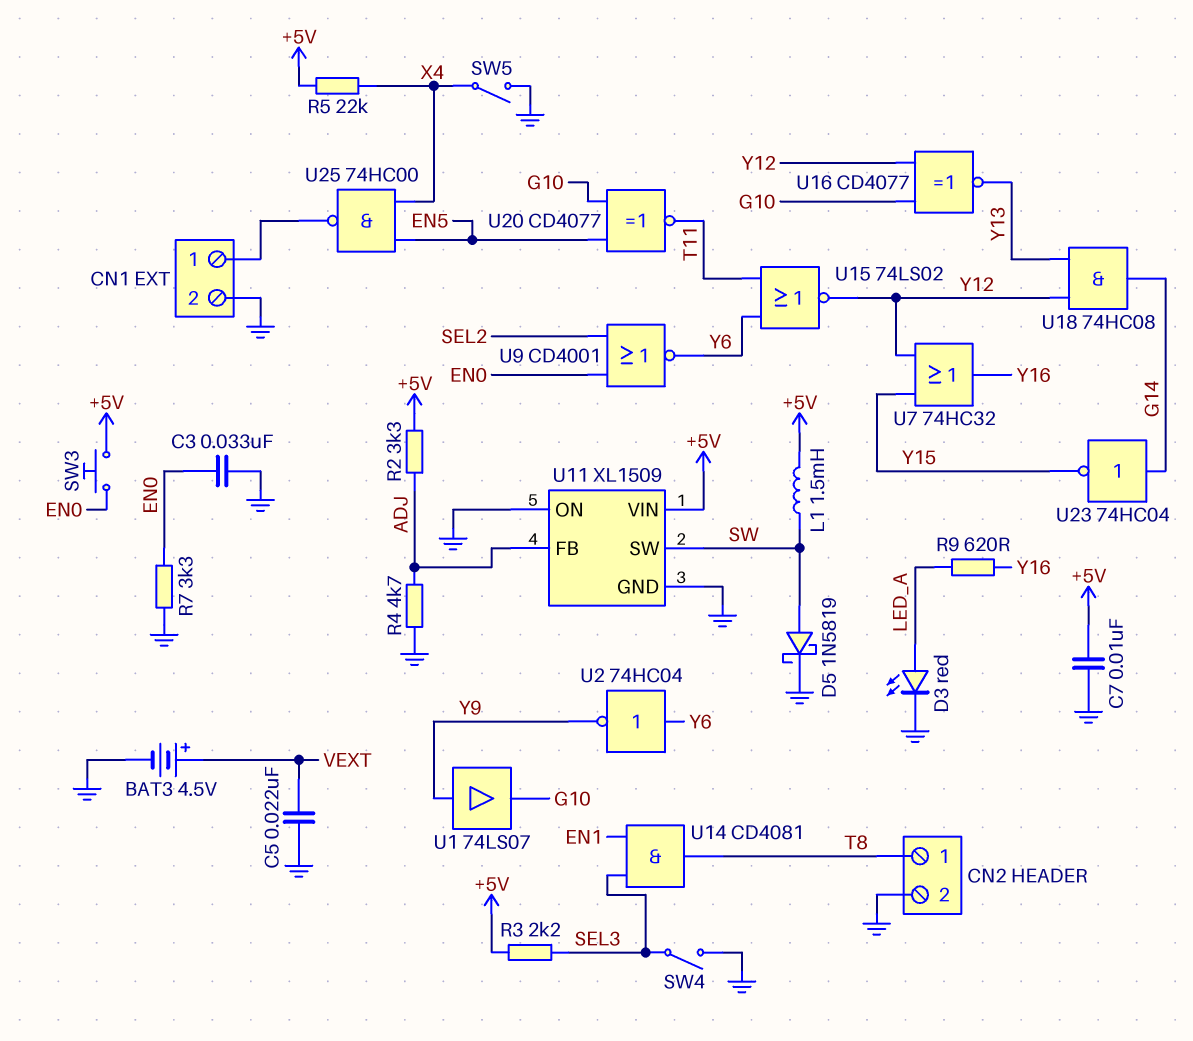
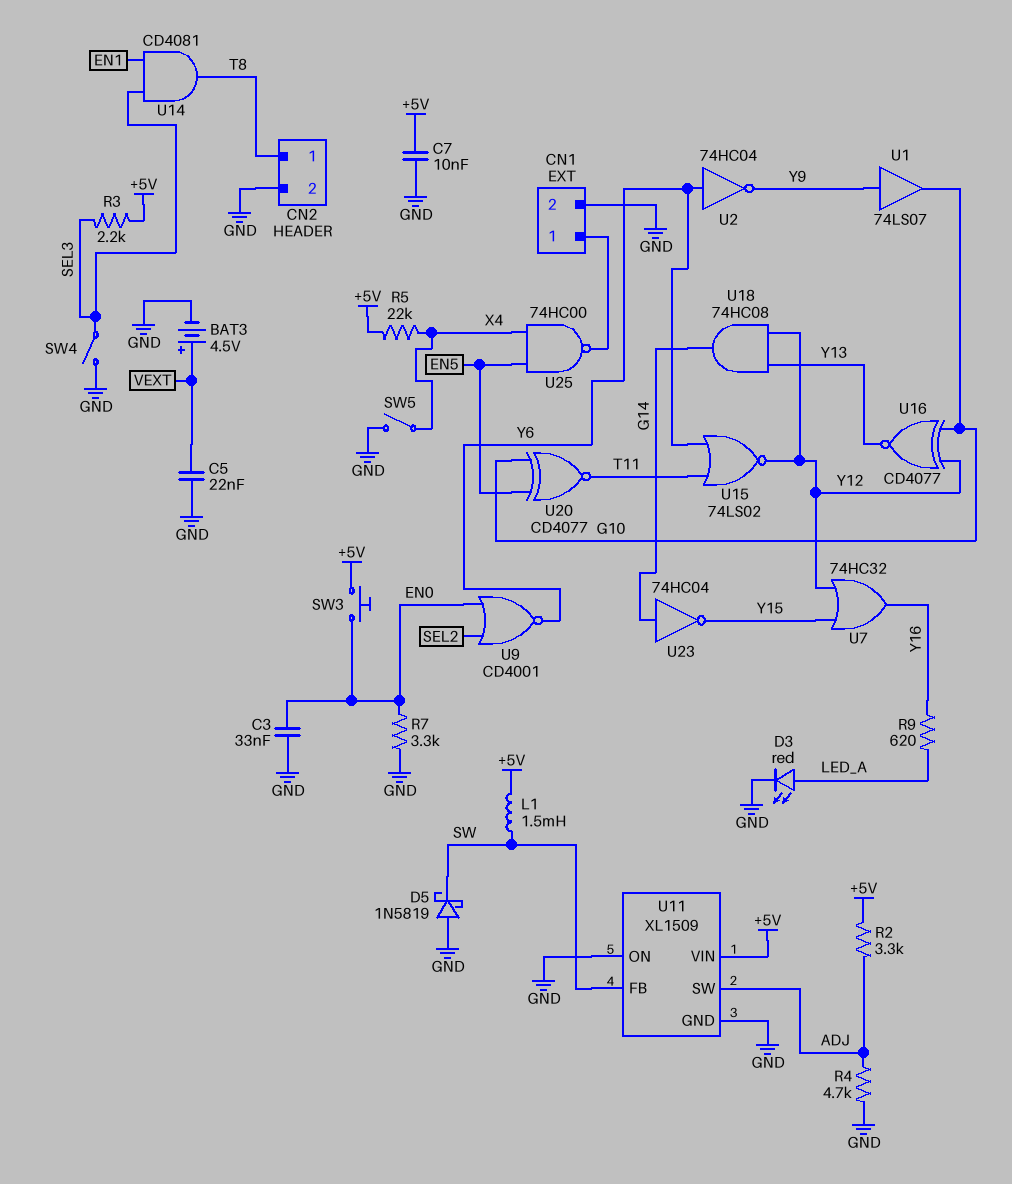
D5: schottky 1N5819 (A SW, K GND) -> schottky 1N5819 (A GND, K SW)
U11 pin FB: ADJ -> SW
U11 pin SW: SW -> ADJ

